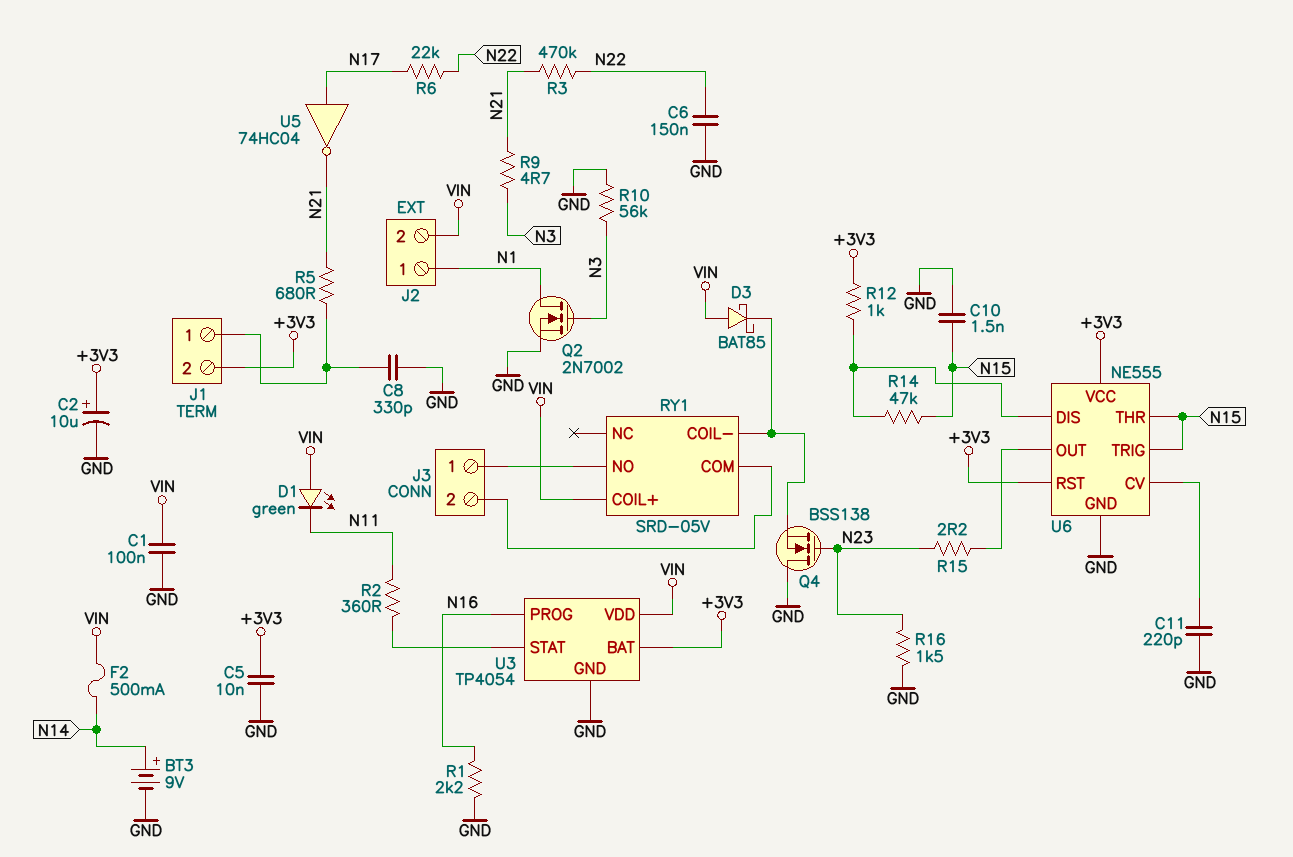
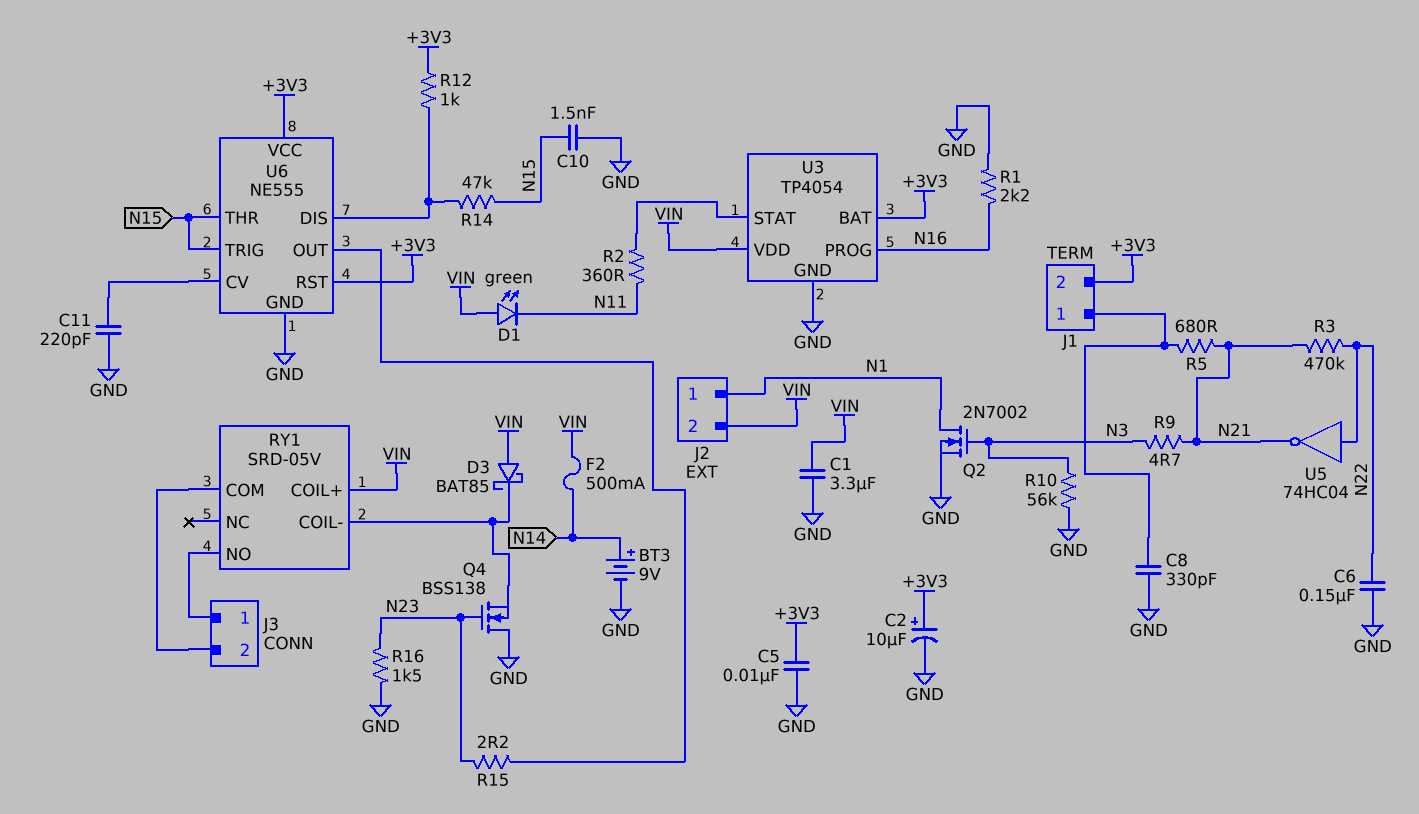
C1: 100nF (GND, VIN) -> 3.3uF (GND, VIN)
R6: 22k (N17, N22) -> none
U5: NOT 74HC04 (in N17, out N21) -> NOT 74HC04 (in N22, out N21)

